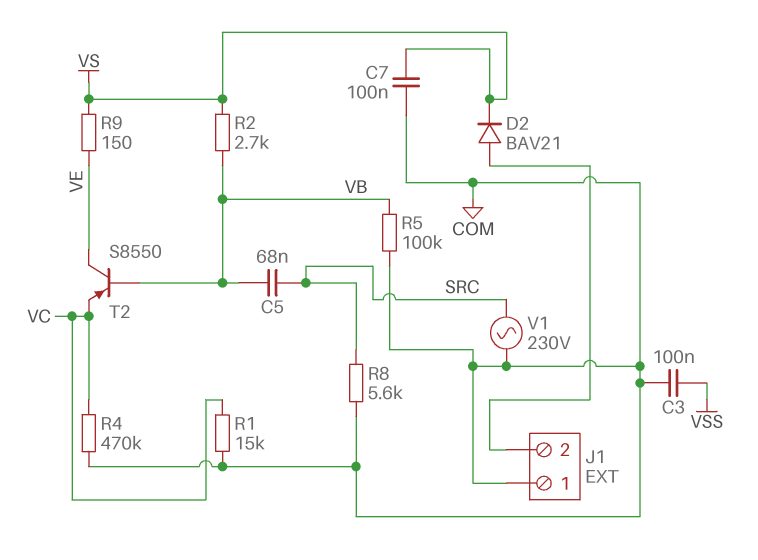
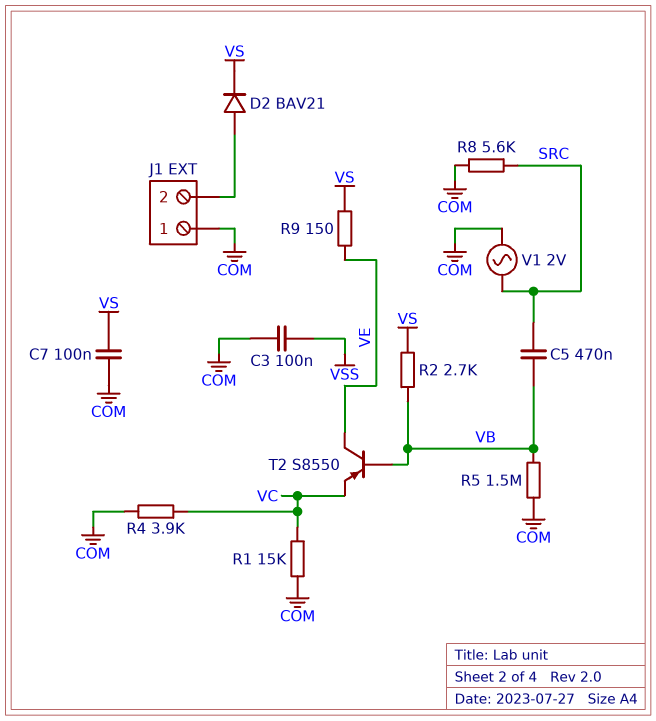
C5: 68nF (SRC, VB) -> 470nF (SRC, VB)
R4: 470k (COM, VC) -> 3.9k (COM, VC)
R5: 100k (COM, VB) -> 1.5M (COM, VB)
V1: AC 230V (COM, SRC) -> AC 2V (COM, SRC)

